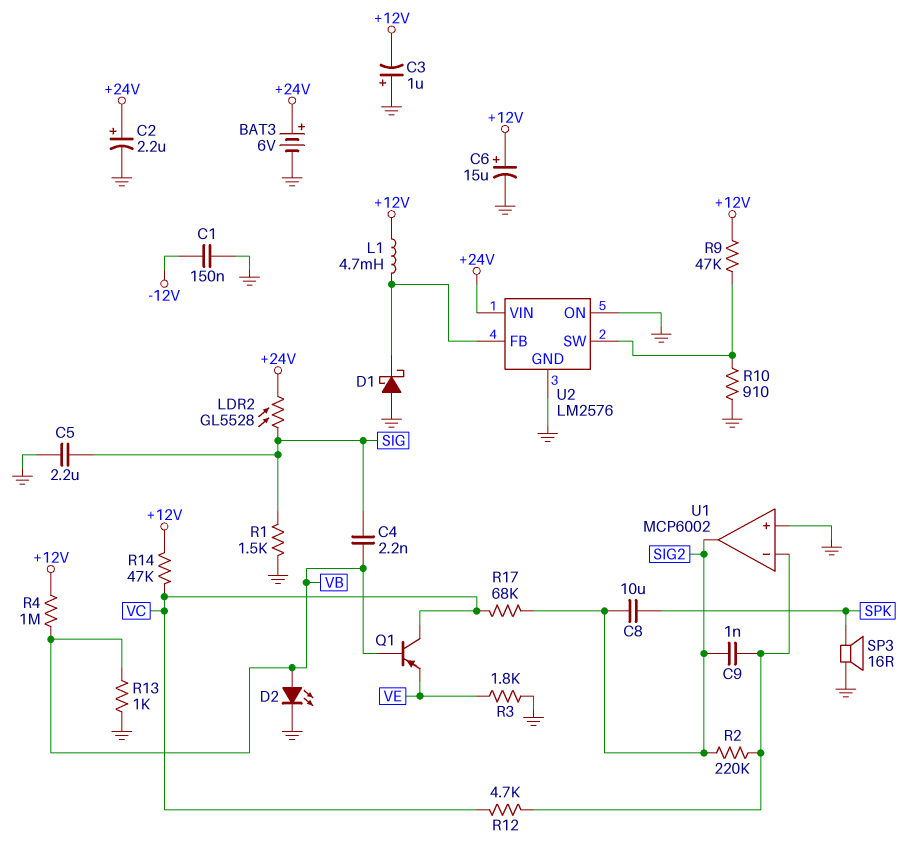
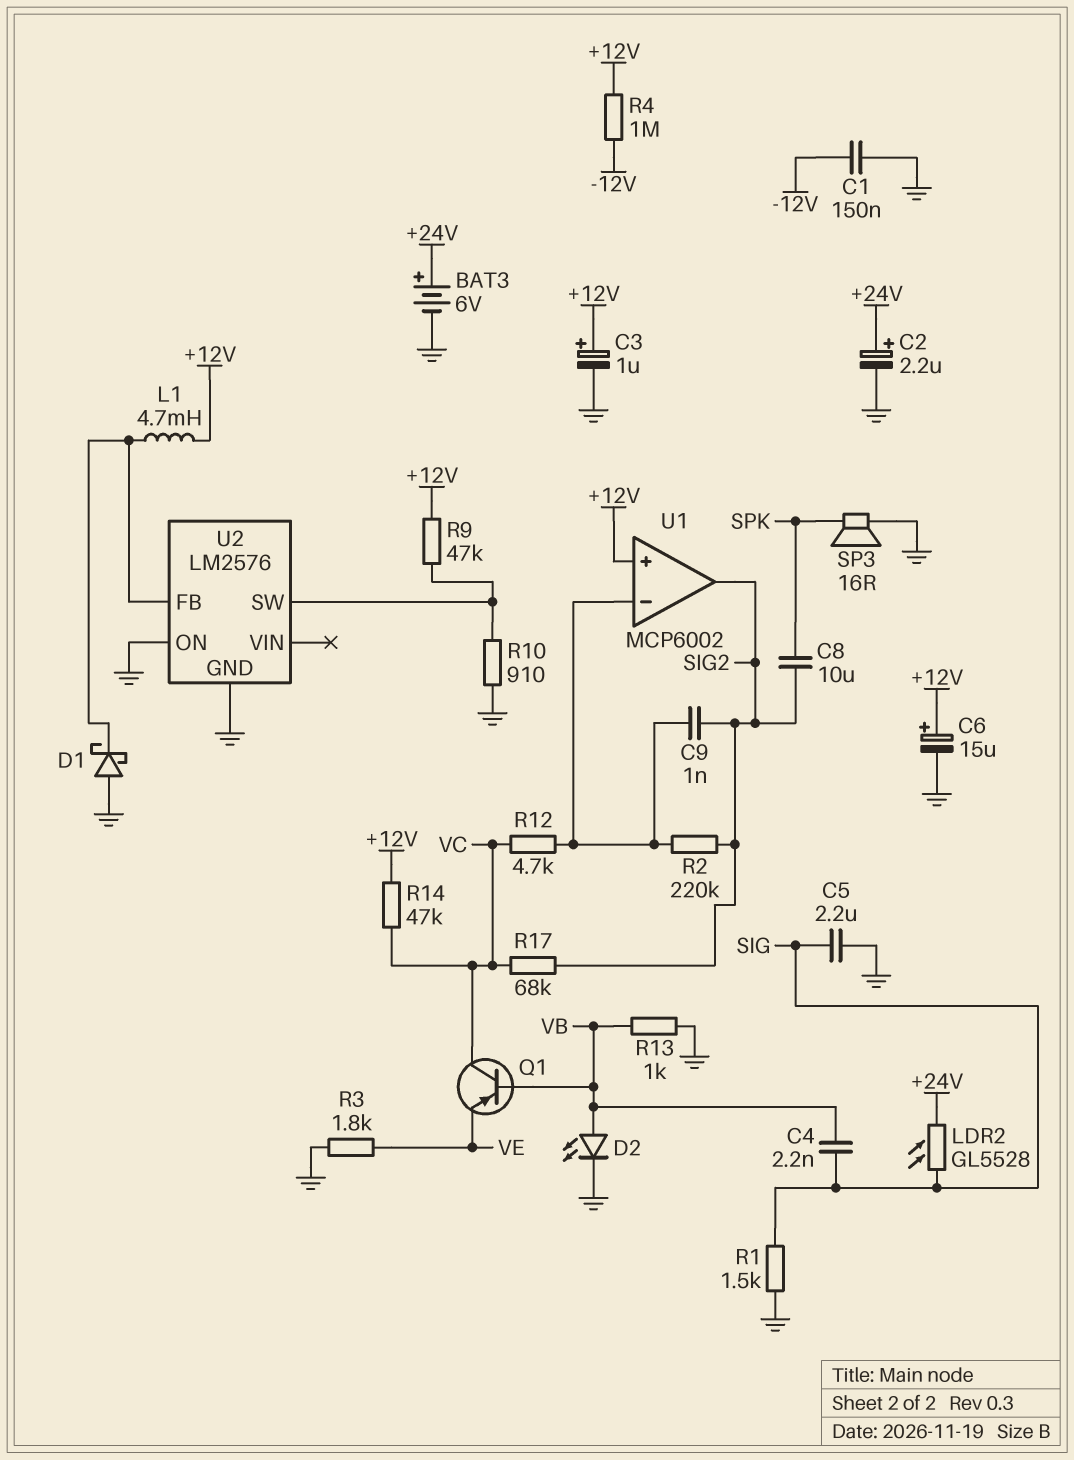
C3: 1uF (plus GND, minus +12V) -> 1uF (plus +12V, minus GND)
R4: 1M (+12V, VB) -> 1M (+12V, -12V)
U1 pin in+: GND -> +12V
U2 pin VIN: +24V -> none

